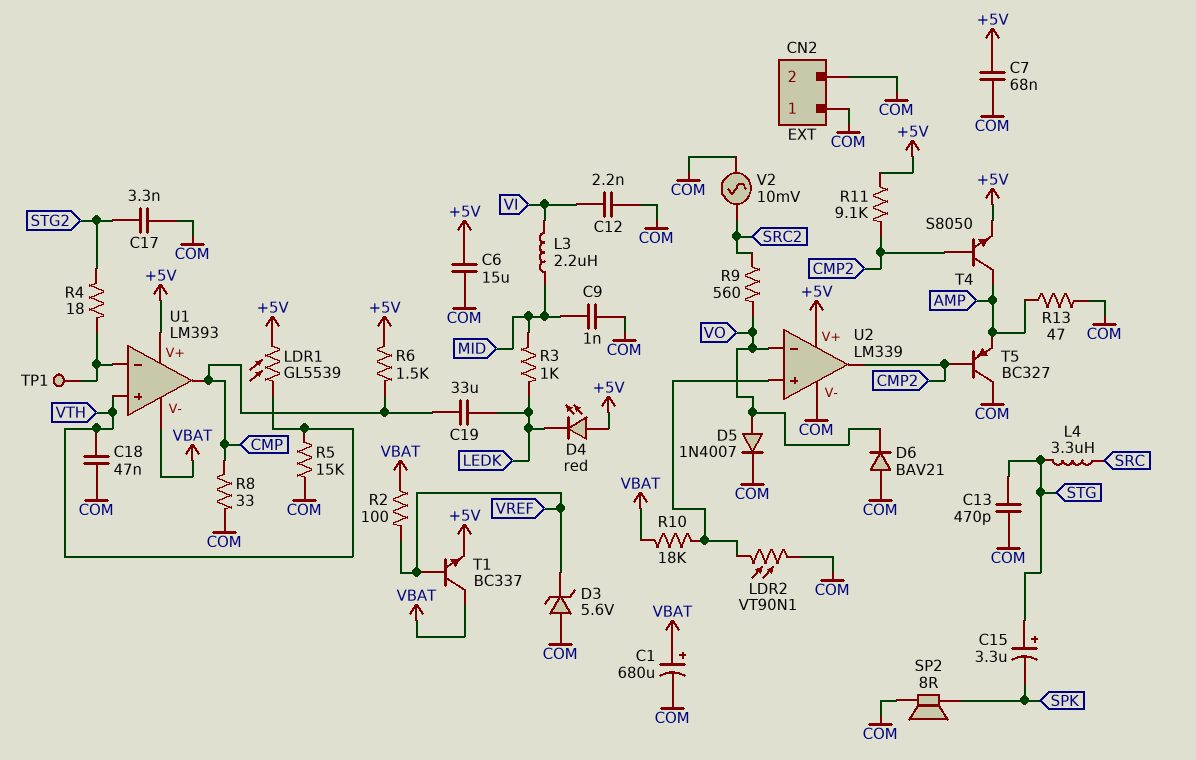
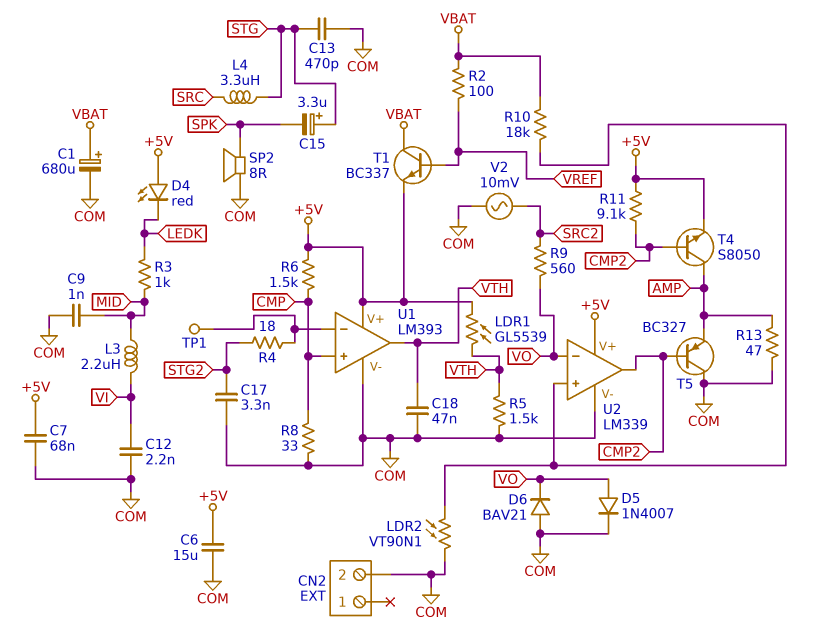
C19: 33uF (CMP, LEDK) -> none
CN2 pin 1: COM -> none
D3: zener 5.6V (A COM, K VREF) -> none
R5: 15k (COM, VTH) -> 1.5k (COM, VTH)
U1 pin V-: VBAT -> COM
U1 pin in+: VTH -> CMP
U1 pin out: CMP -> VTH

